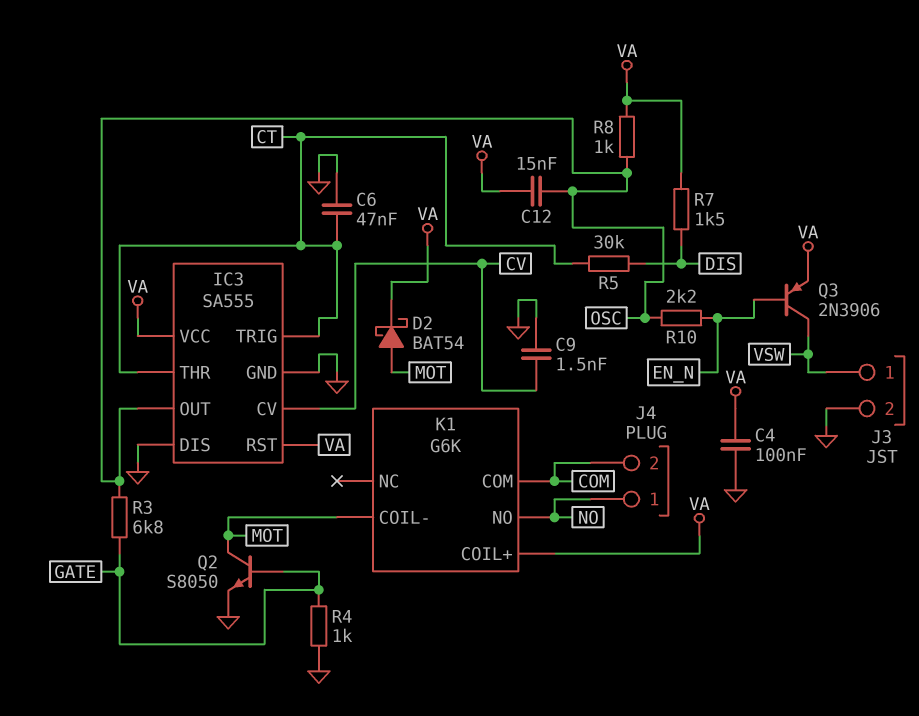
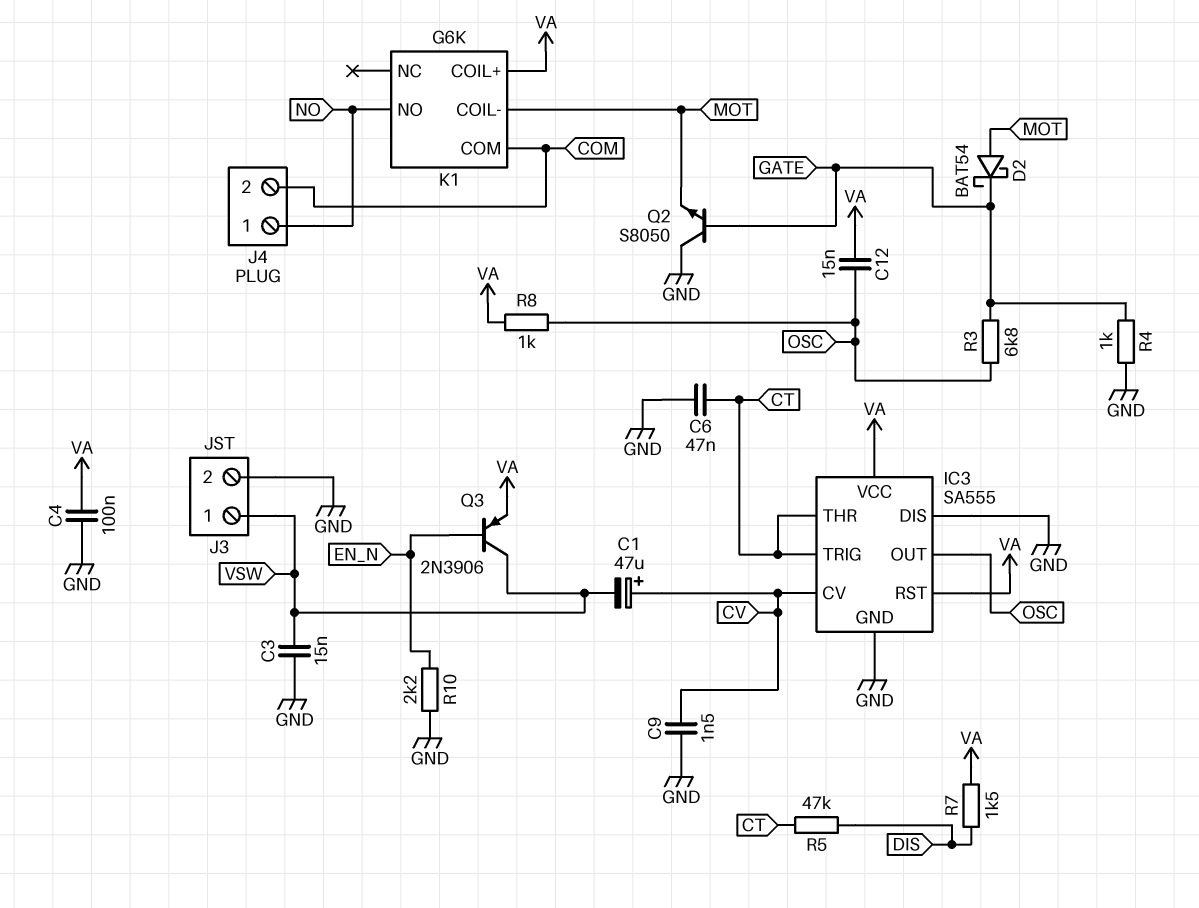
C1: none -> 47uF (plus CV, minus VSW)
C3: none -> 15nF (GND, VSW)
D2: schottky BAT54 (A MOT, K VA) -> schottky BAT54 (A MOT, K GATE)
Q2: NPN S8050 (B GATE, C MOT, E GND) -> NPN S8050 (B GATE, C GND, E MOT)
R5: 30k (CT, DIS) -> 47k (CT, DIS)
R10: 2.2k (EN_N, OSC) -> 2.2k (EN_N, GND)

